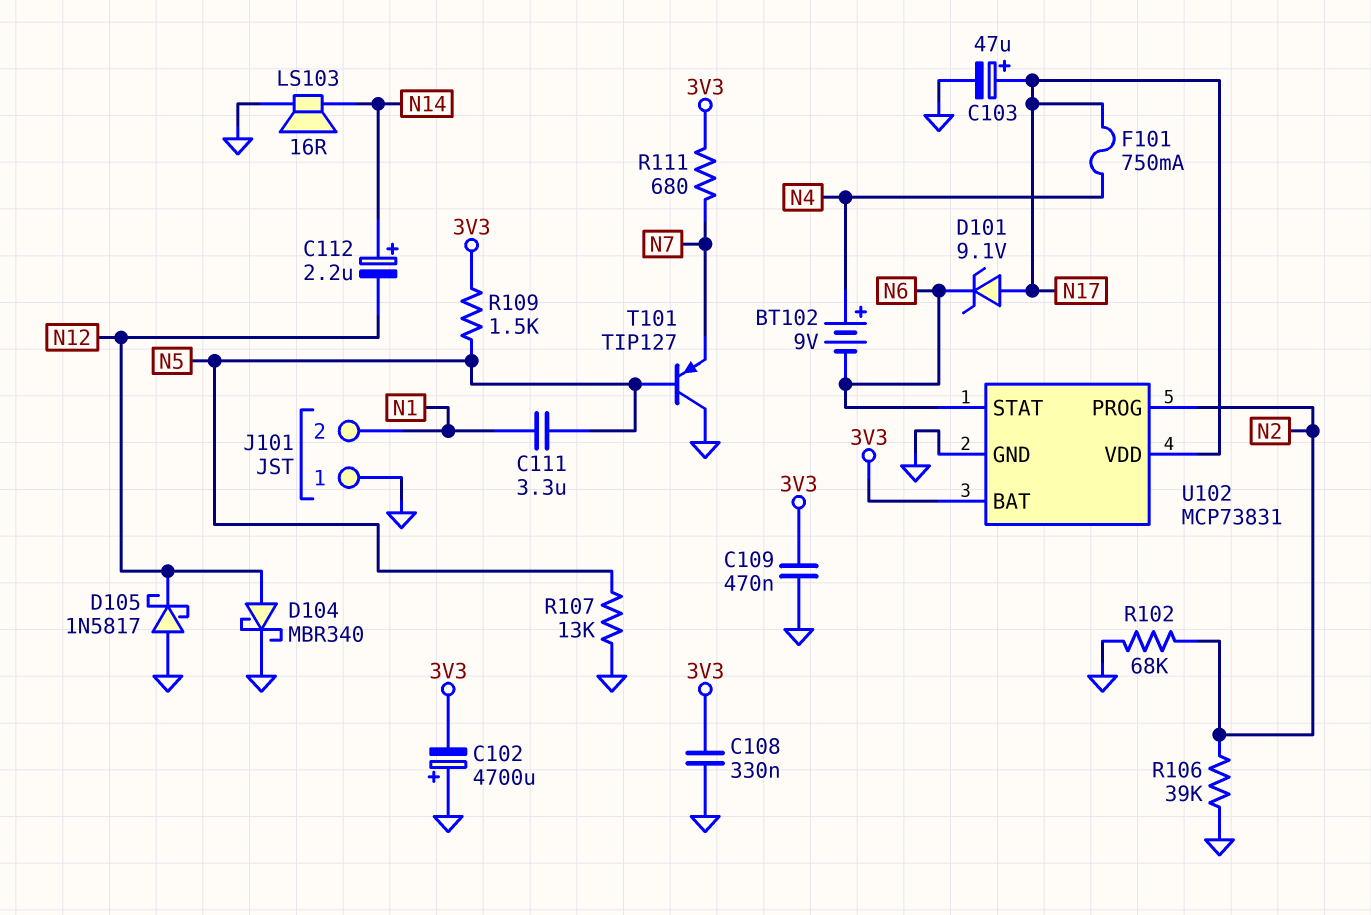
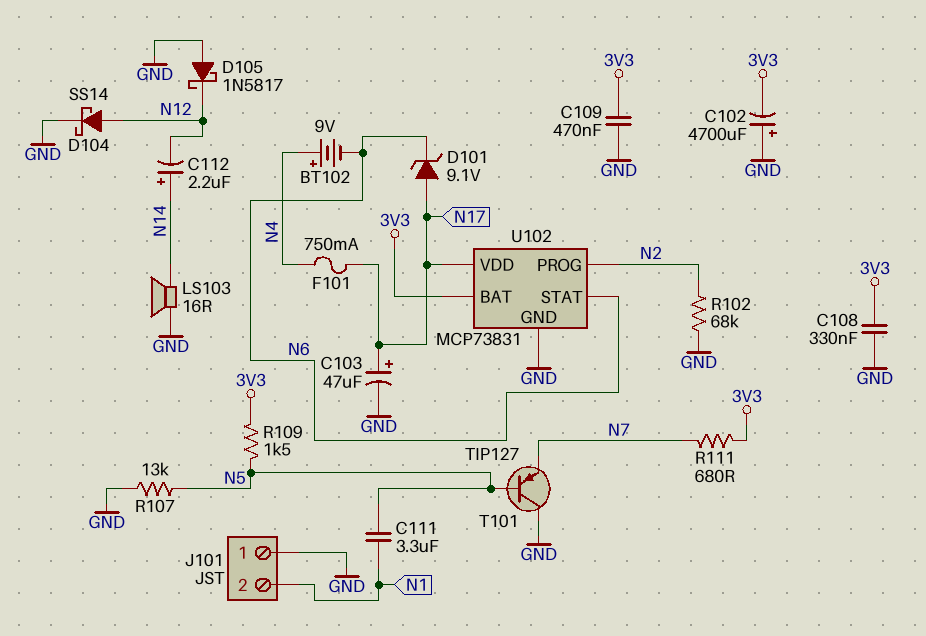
D104: schottky MBR340 (A N12, K GND) -> schottky SS14 (A N12, K GND)
R106: 39k (GND, N2) -> none

